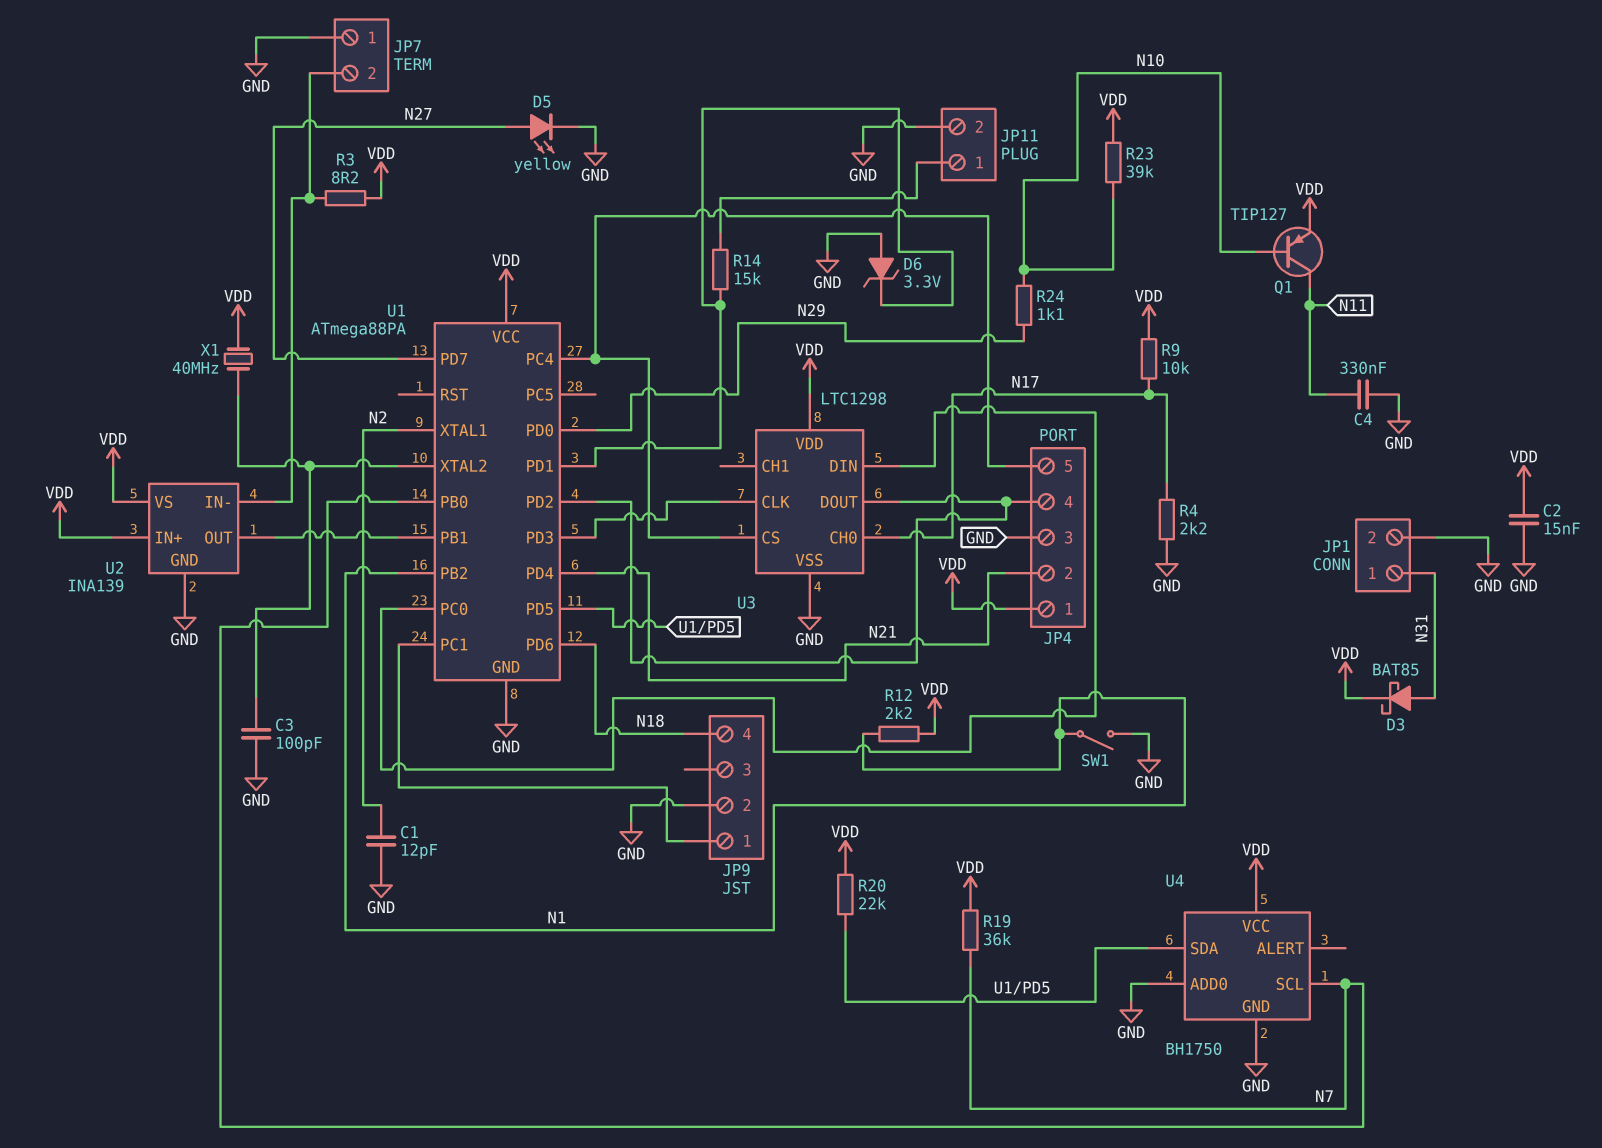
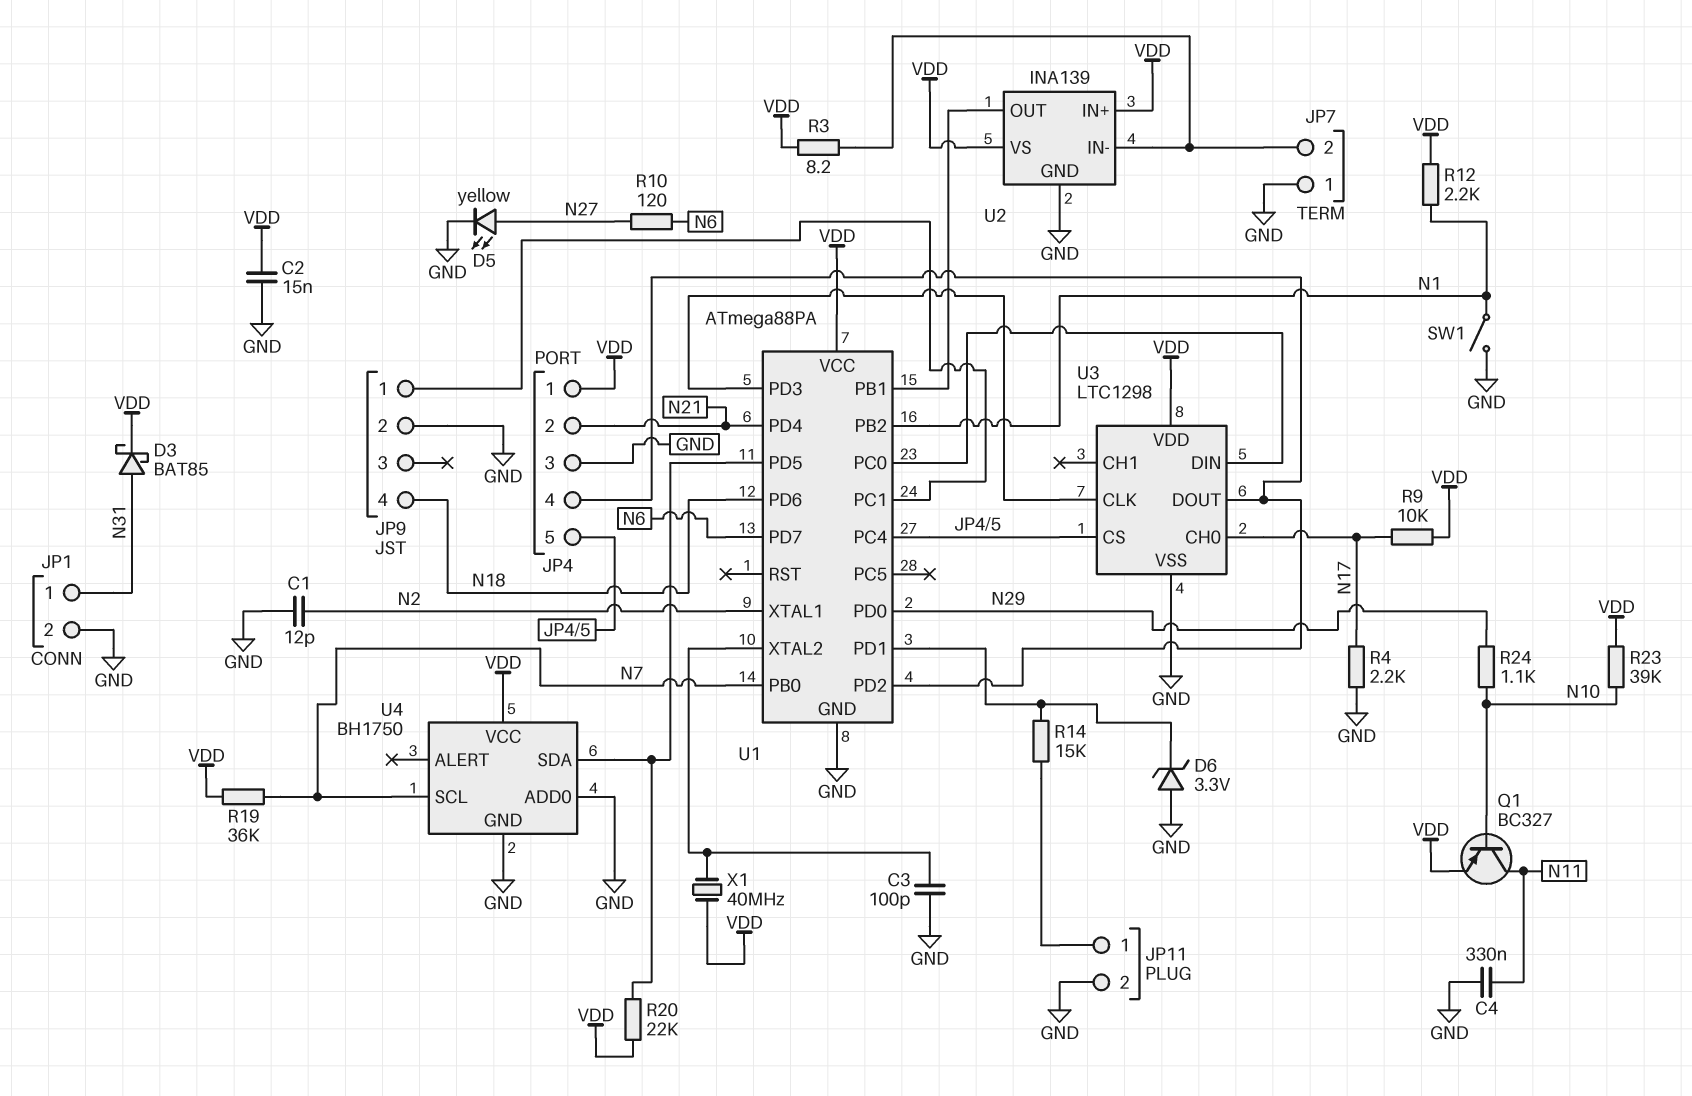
Q1: PNP TIP127 (B N10, C N11, E VDD) -> PNP BC327 (B N10, C N11, E VDD)
R10: none -> 120 (N6, N27)
U1 pin PD7: N27 -> N6

